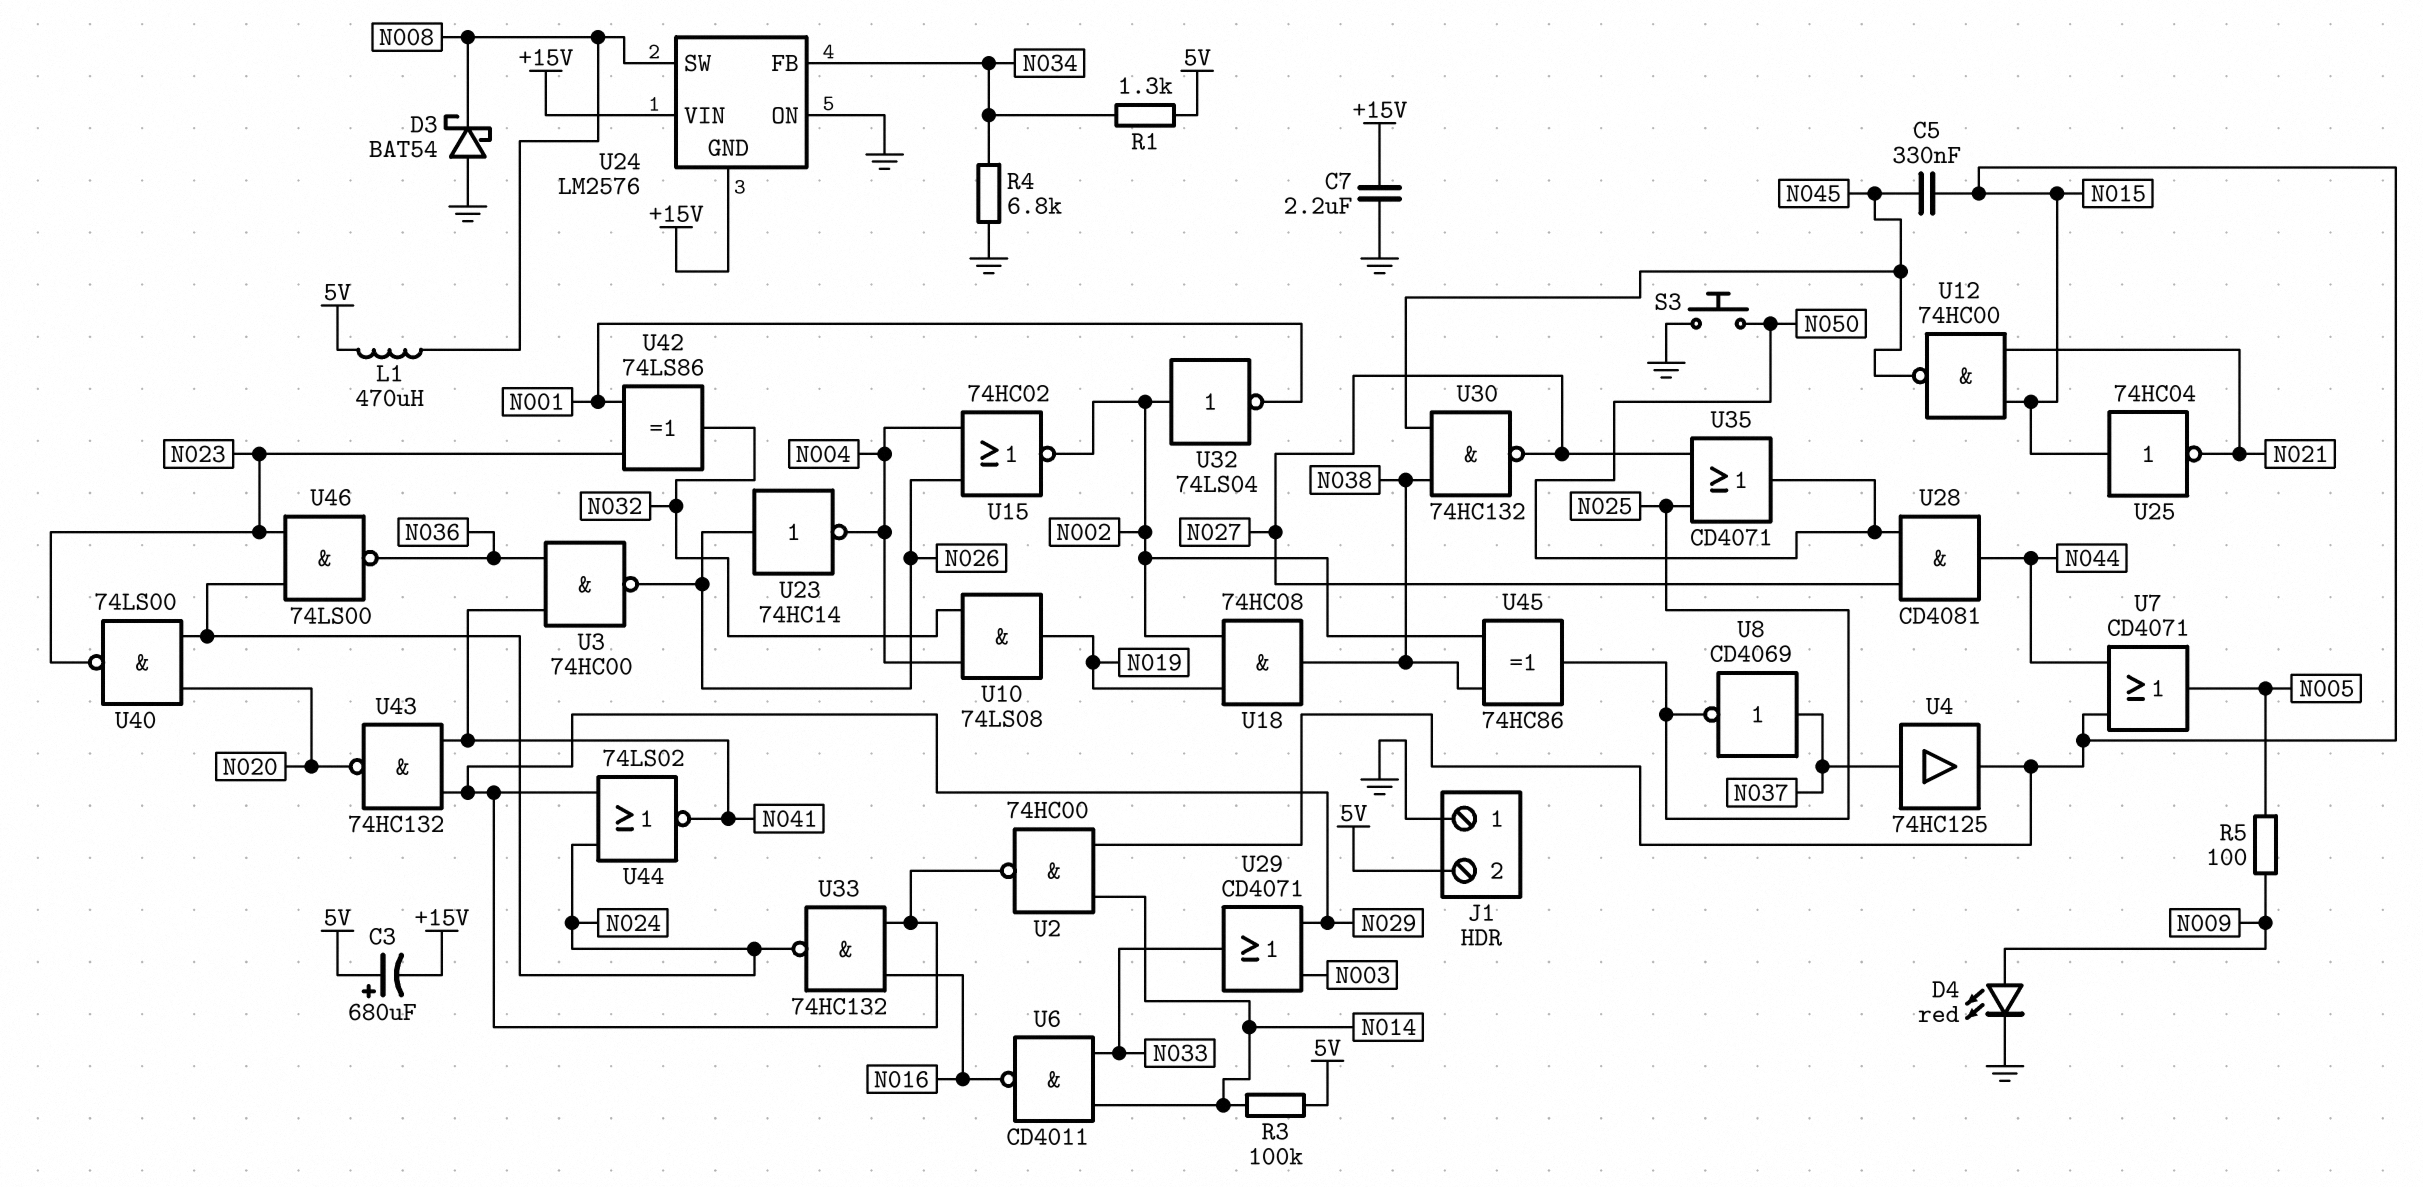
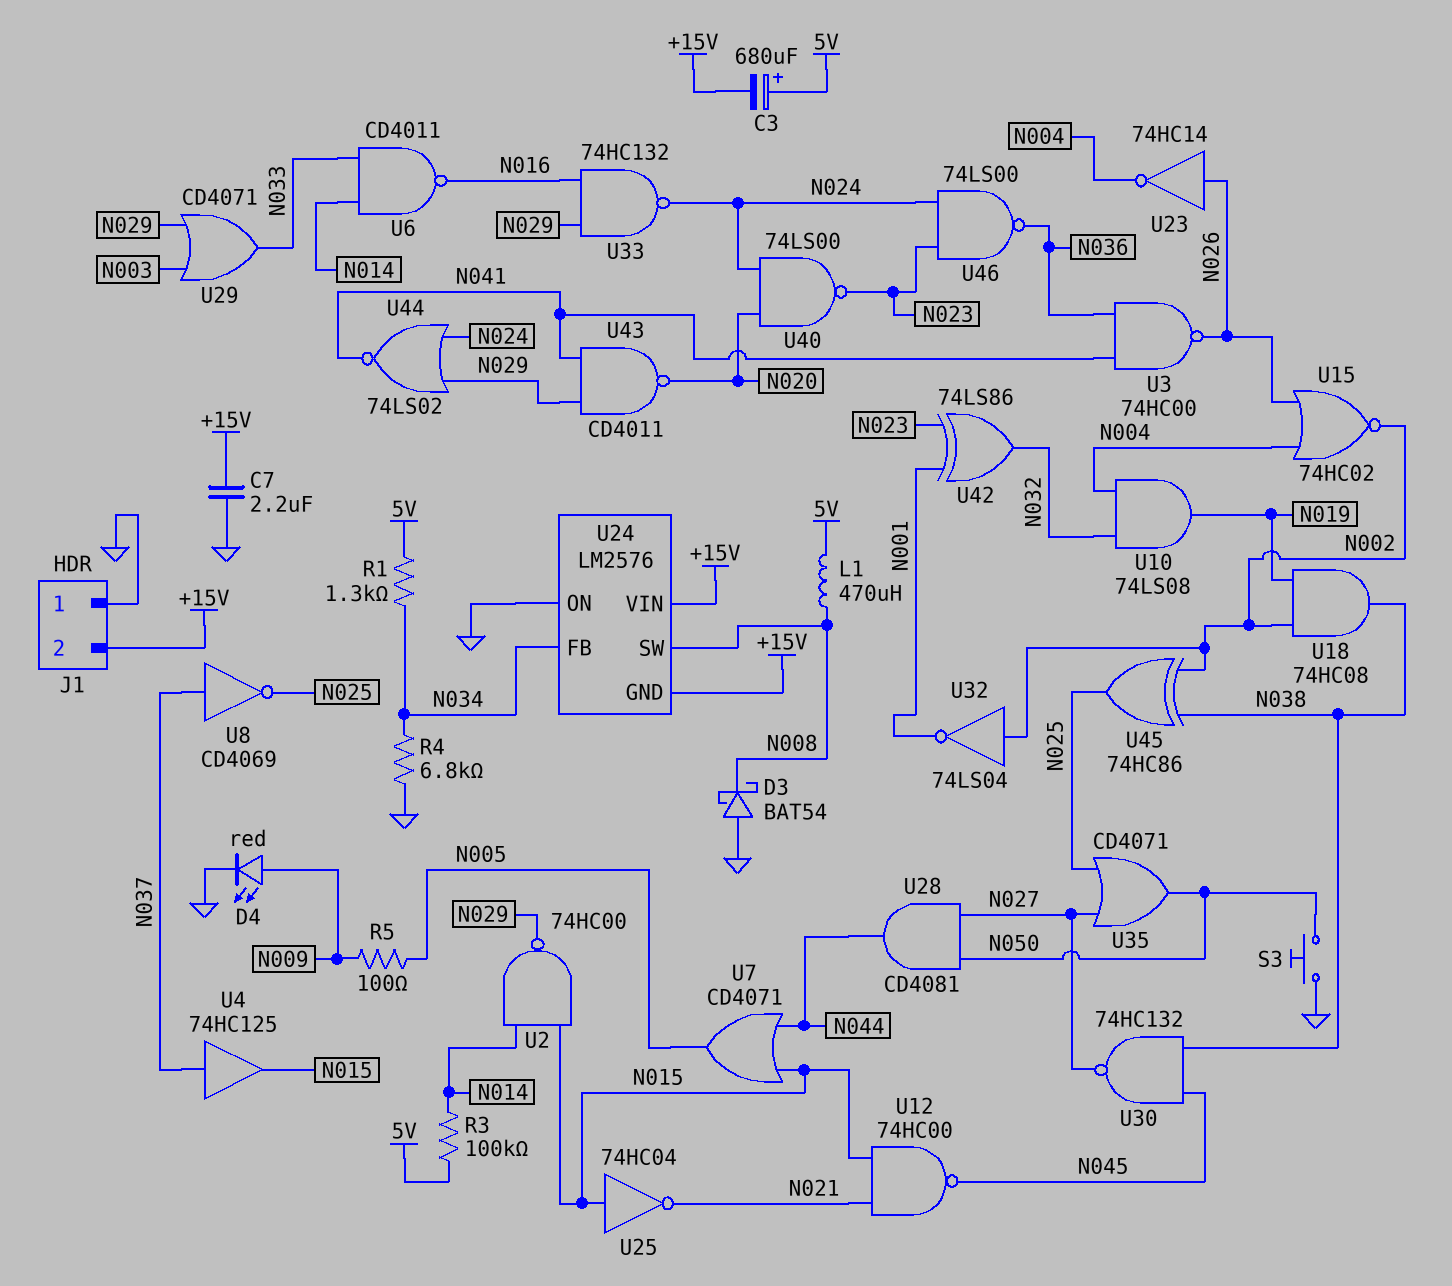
C5: 330nF (N015, N045) -> none
J1 pin 2: 5V -> +15V
U43: NAND 74HC132 (in N029, in N041, out N020) -> NAND CD4011 (in N029, in N041, out N020)

